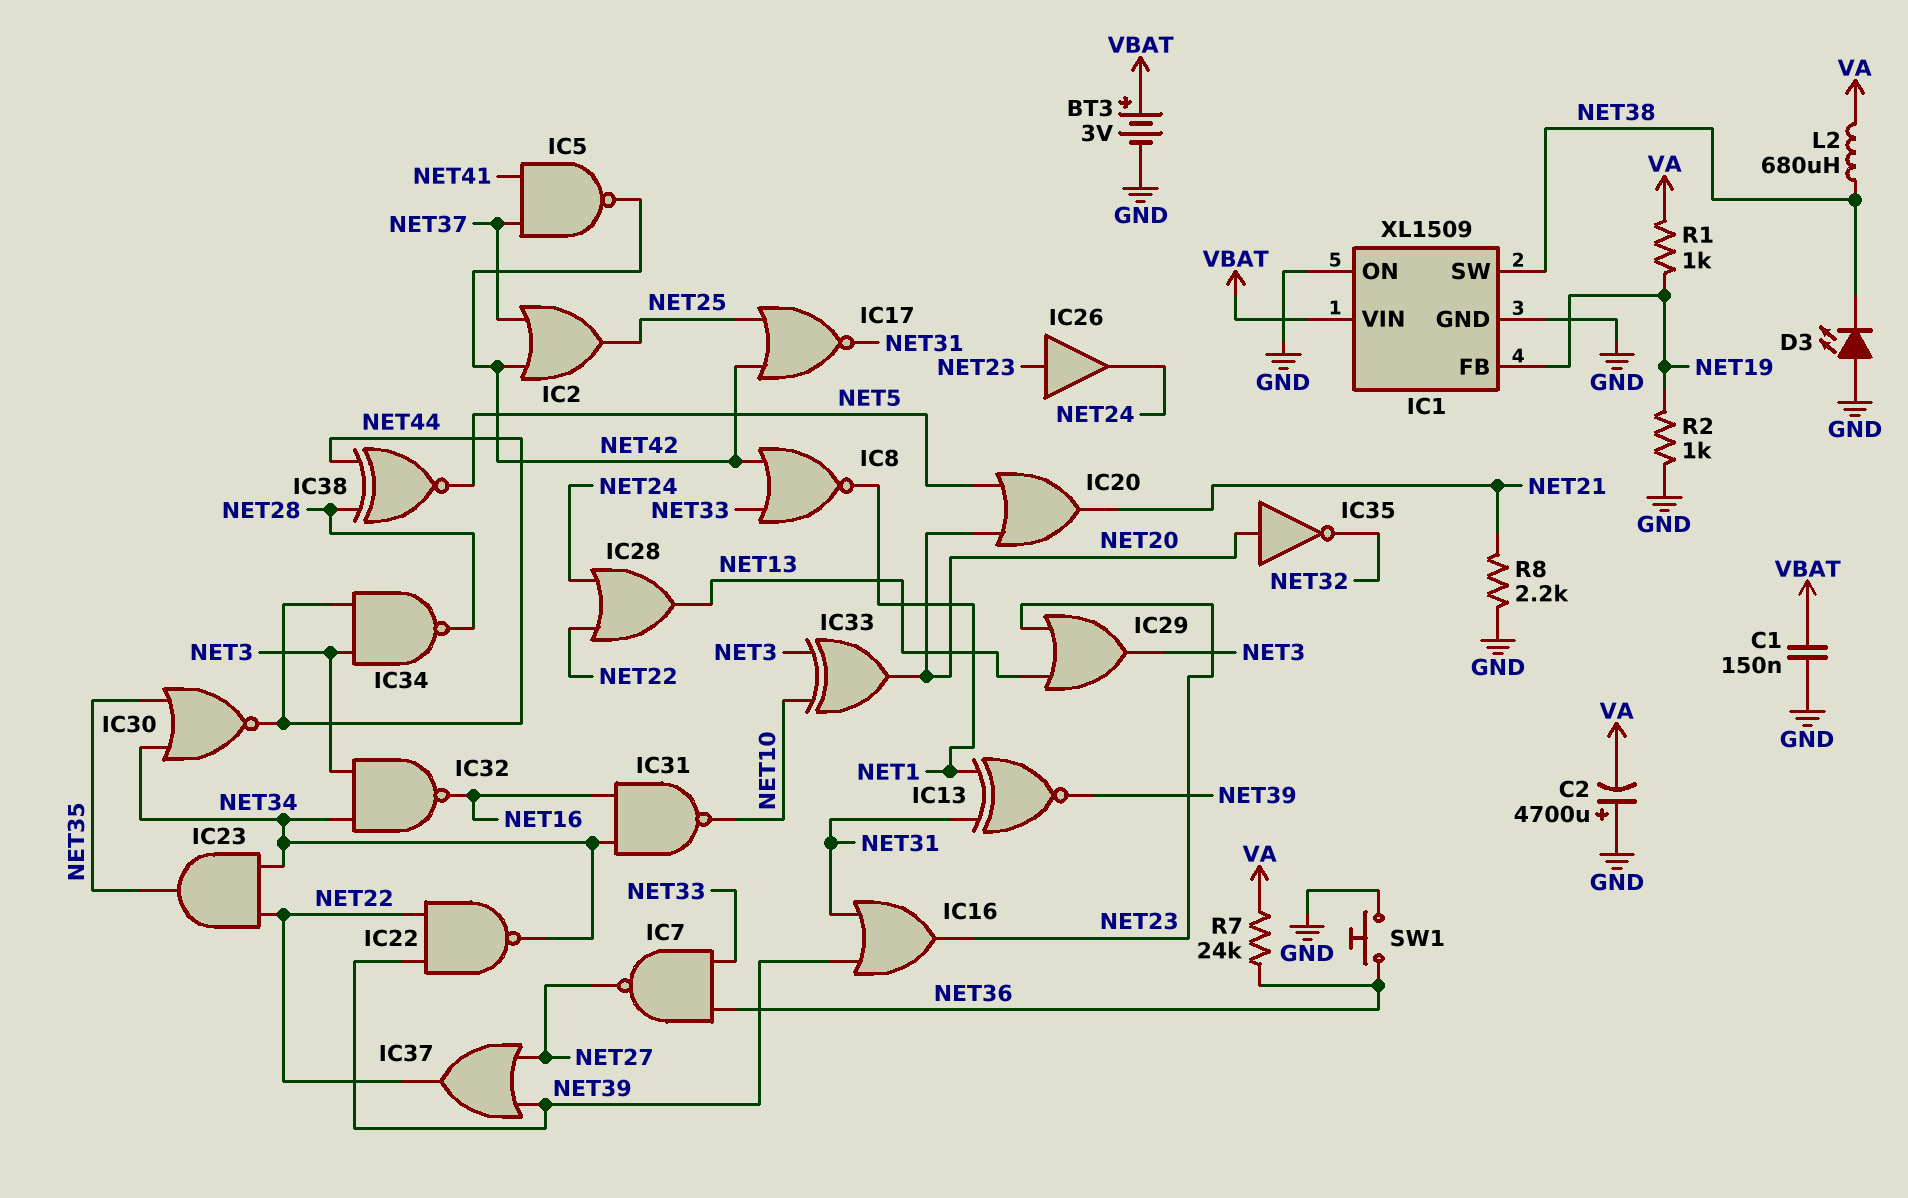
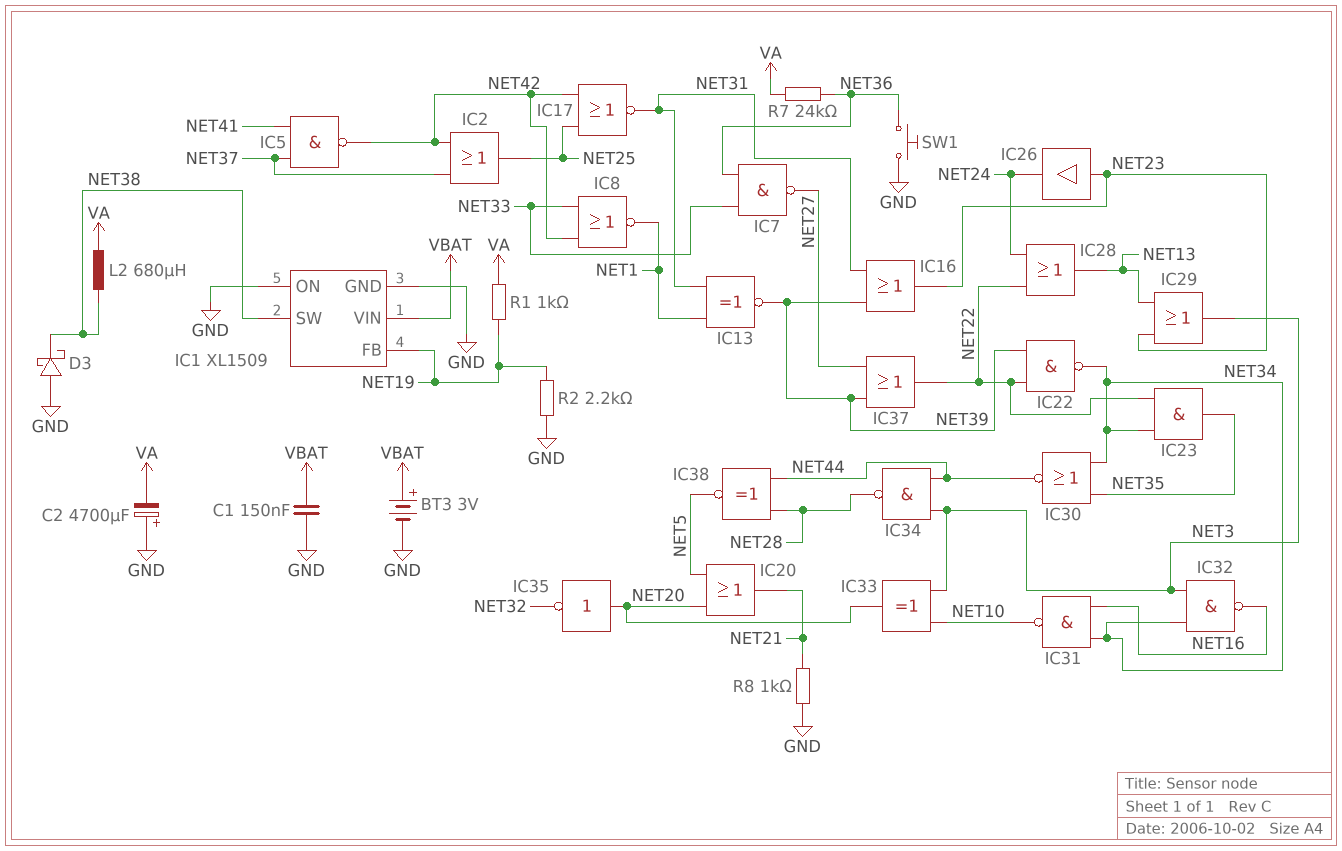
D3: LED (A GND, K NET38) -> schottky (A GND, K NET38)
R2: 1k (GND, NET19) -> 2.2k (GND, NET19)
R8: 2.2k (GND, NET21) -> 1k (GND, NET21)

